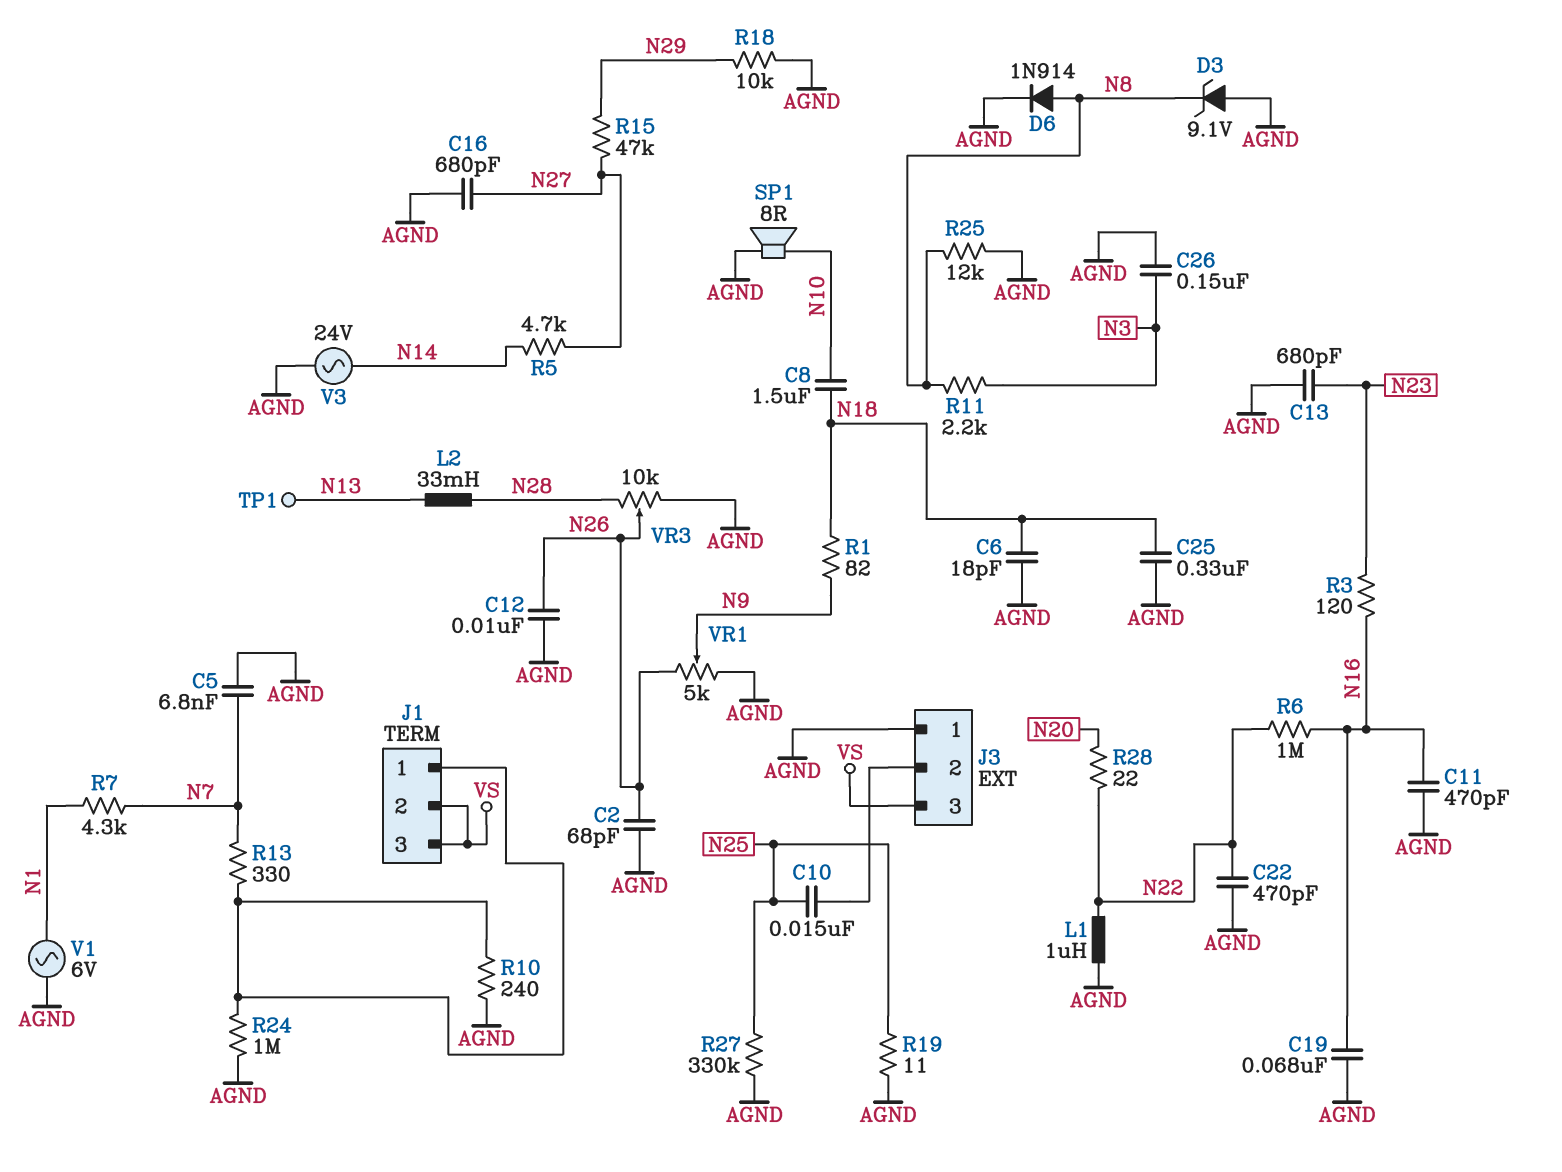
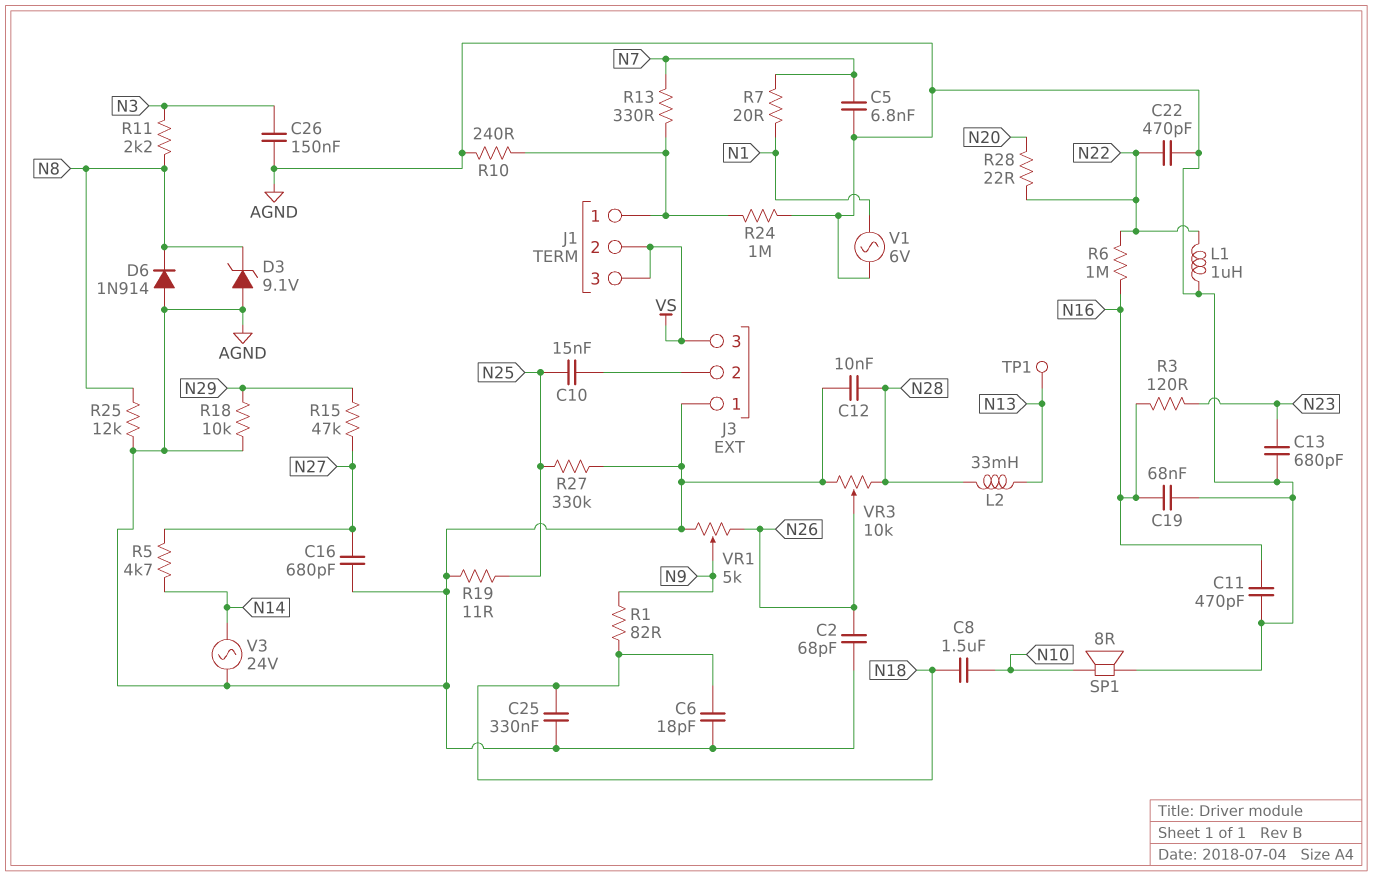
C12: 10nF (AGND, N26) -> 10nF (AGND, N28)
D6: diode 1N914 (A N8, K AGND) -> diode 1N914 (A AGND, K N8)
R7: 4.3k (N1, N7) -> 20 (N1, N7)

